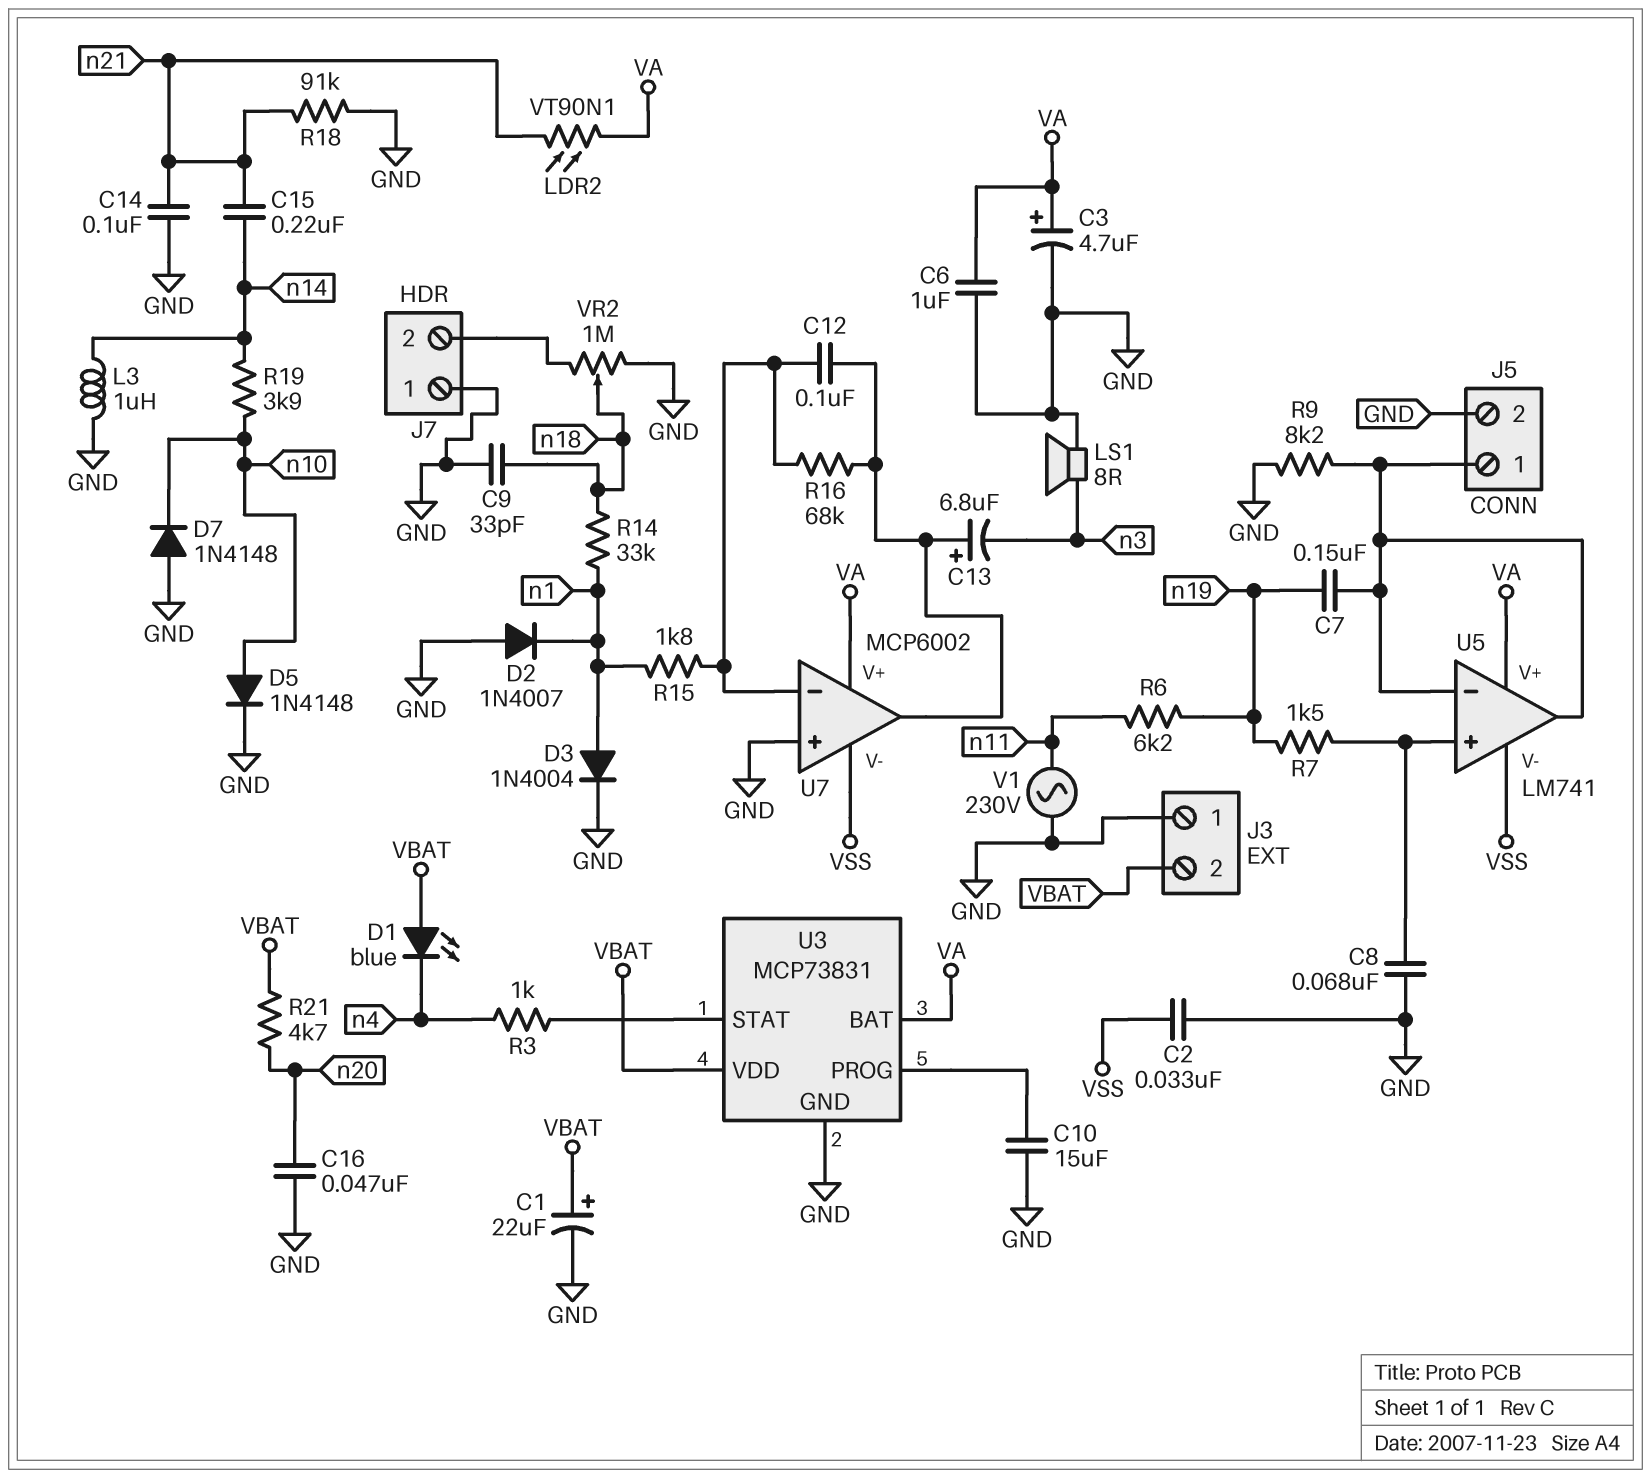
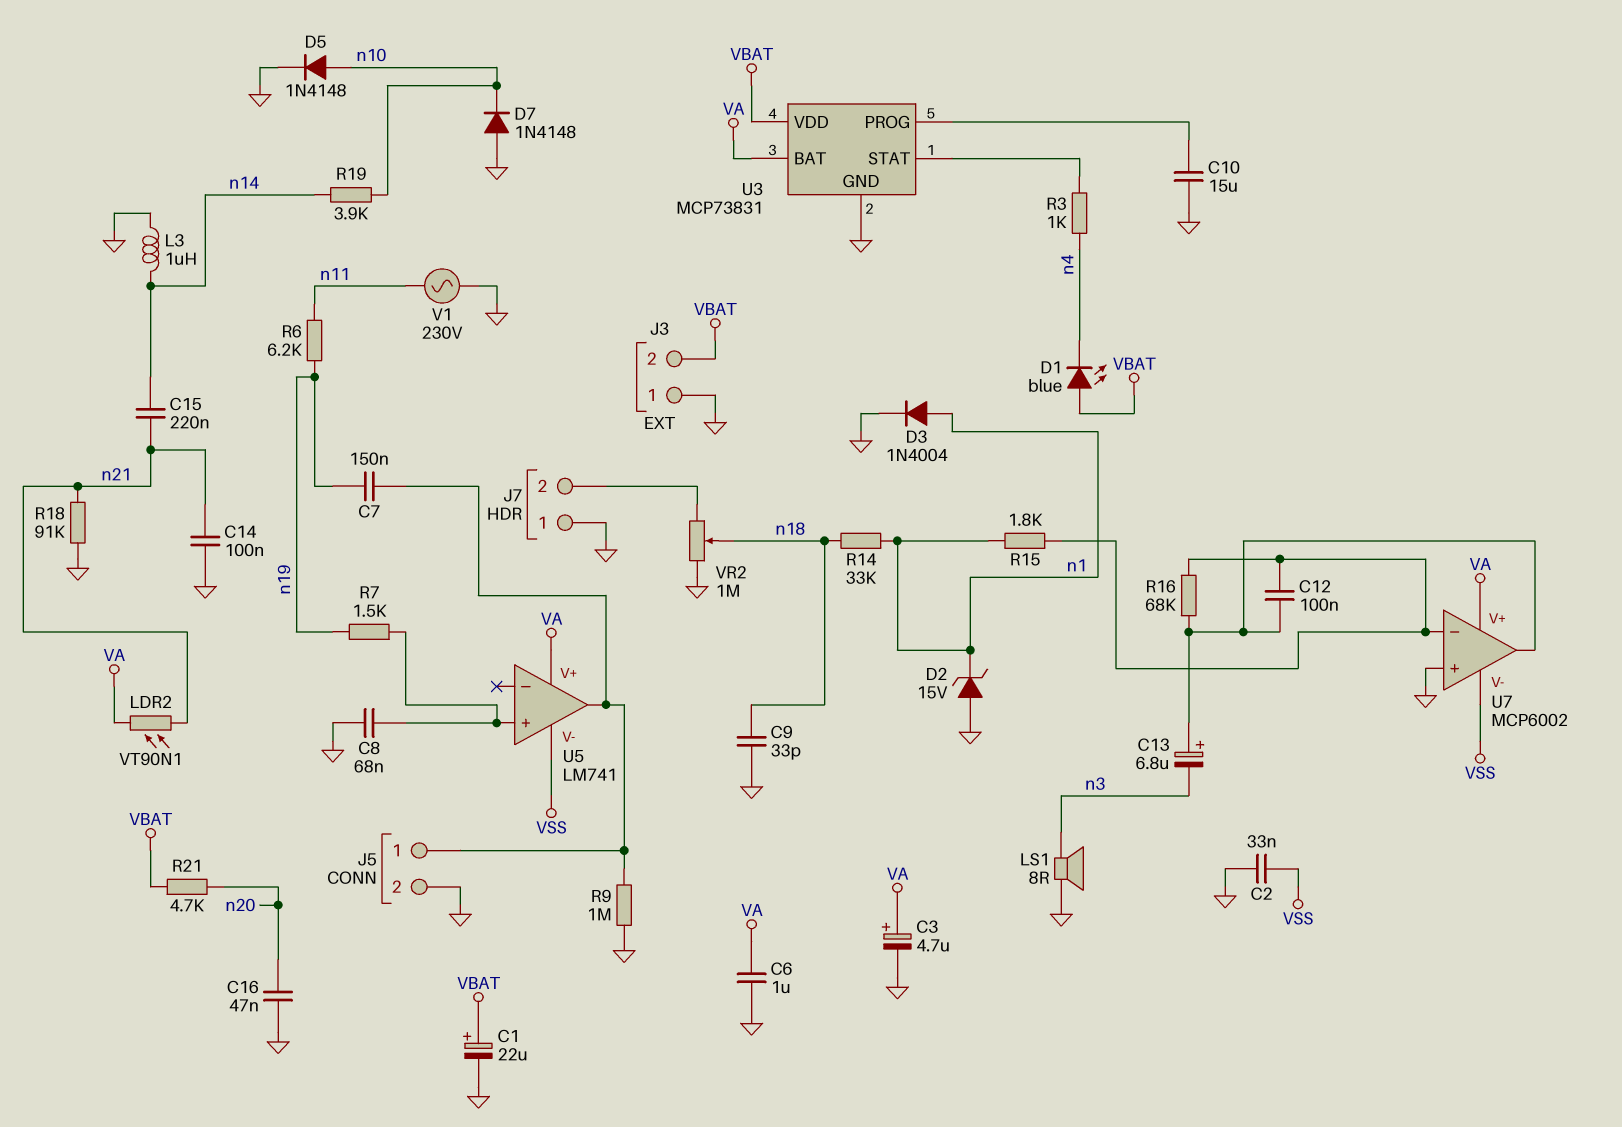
D2: diode 1N4007 (A GND, K n1) -> zener 15V (A GND, K n1)
R9: 8.2k (GND, J5/1) -> 1M (GND, J5/1)
U5 pin in-: J5/1 -> none

